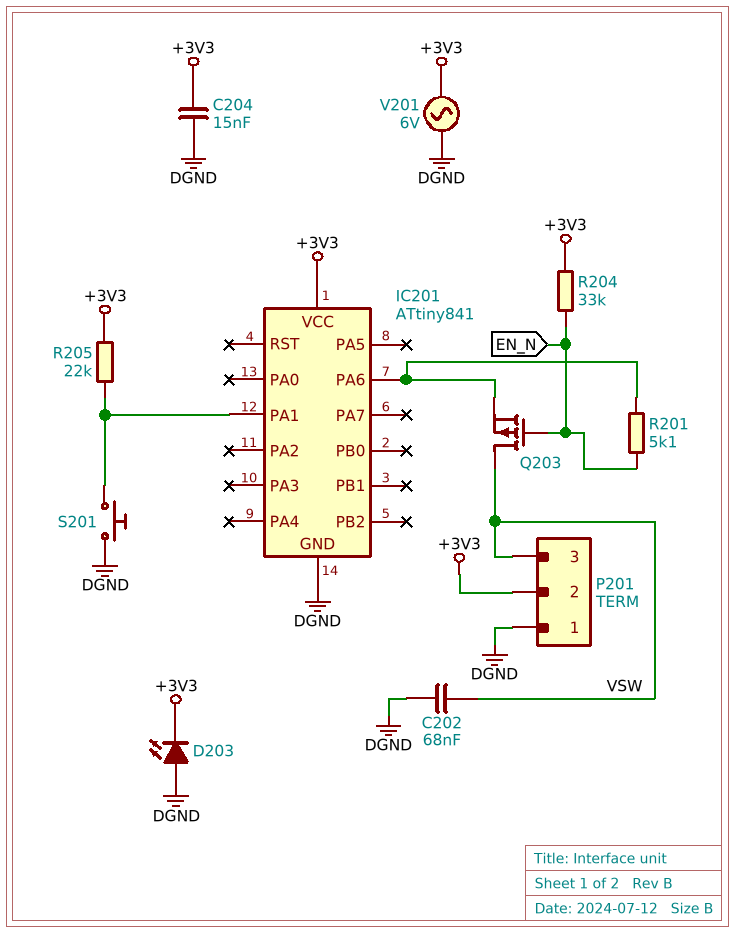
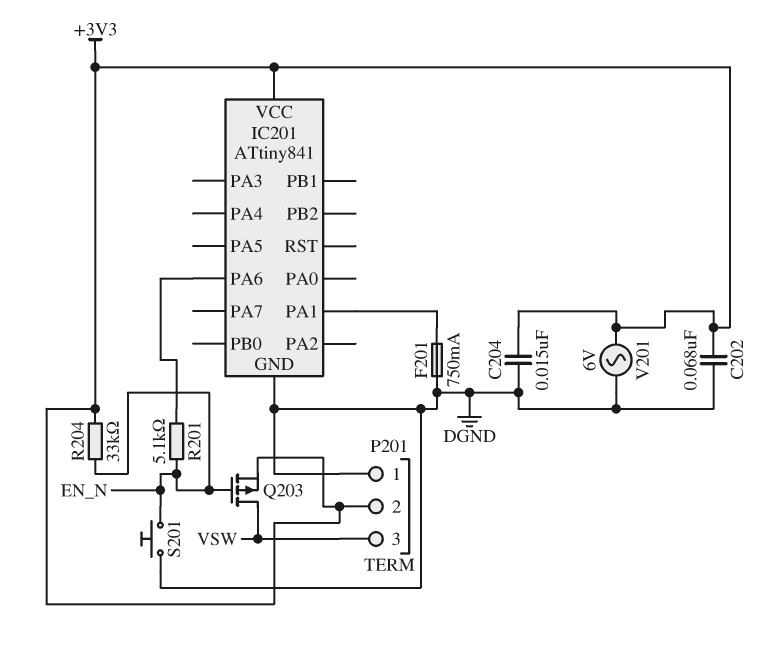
C202: 68nF (DGND, VSW) -> 68nF (+3V3, DGND)
D203: LED (A DGND, K +3V3) -> none
F201: none -> 750mA (DGND, IC201/PA1)
Q203: PMOS (G EN_N, D VSW, S IC201/PA6) -> PMOS (G EN_N, D VSW, S +3V3)
R205: 22k (+3V3, IC201/PA1) -> none
S201: button (DGND, IC201/PA1) -> button (DGND, EN_N)

